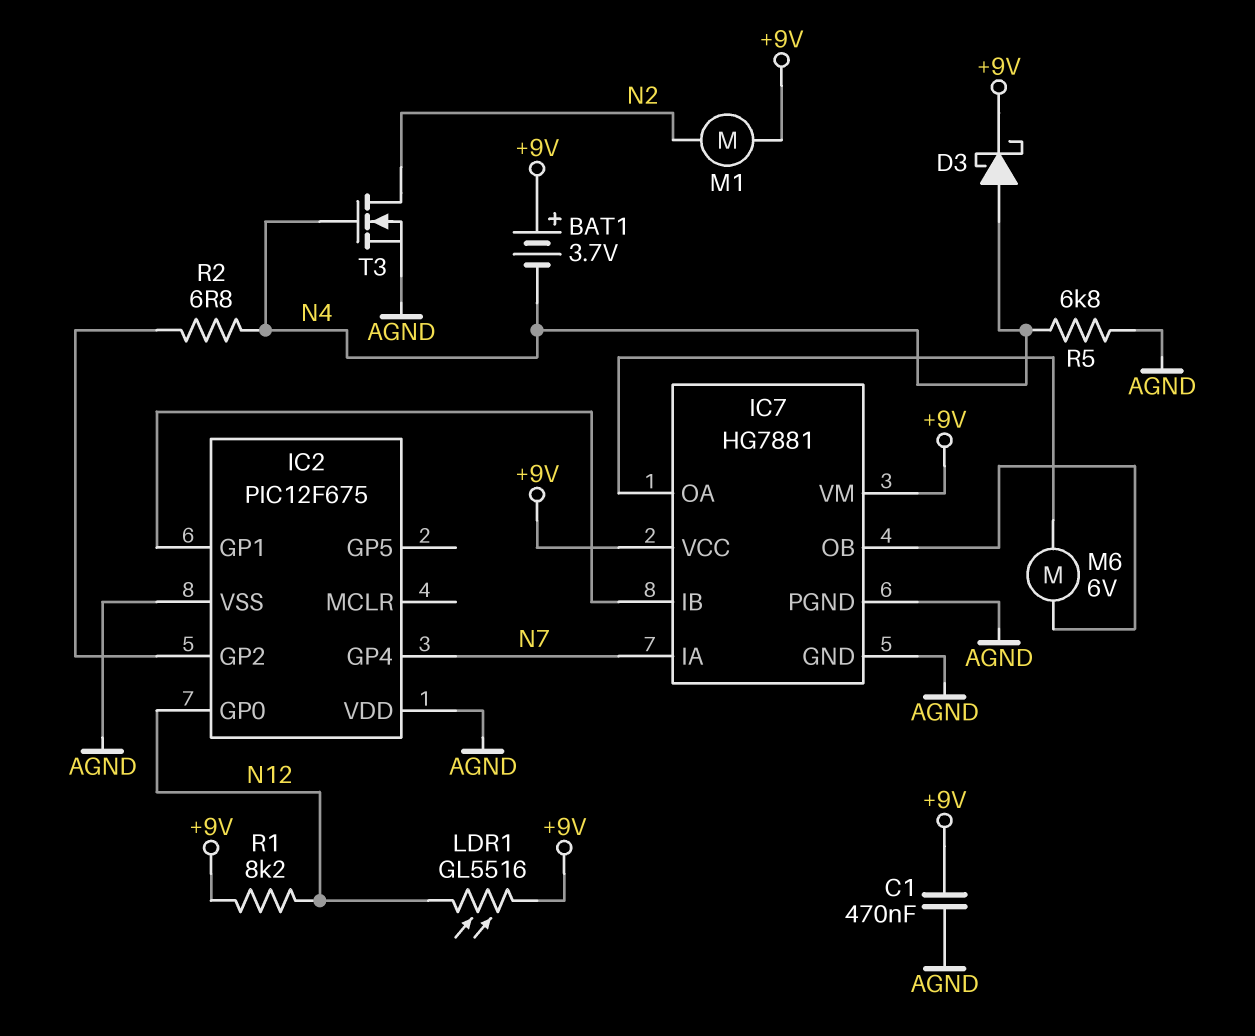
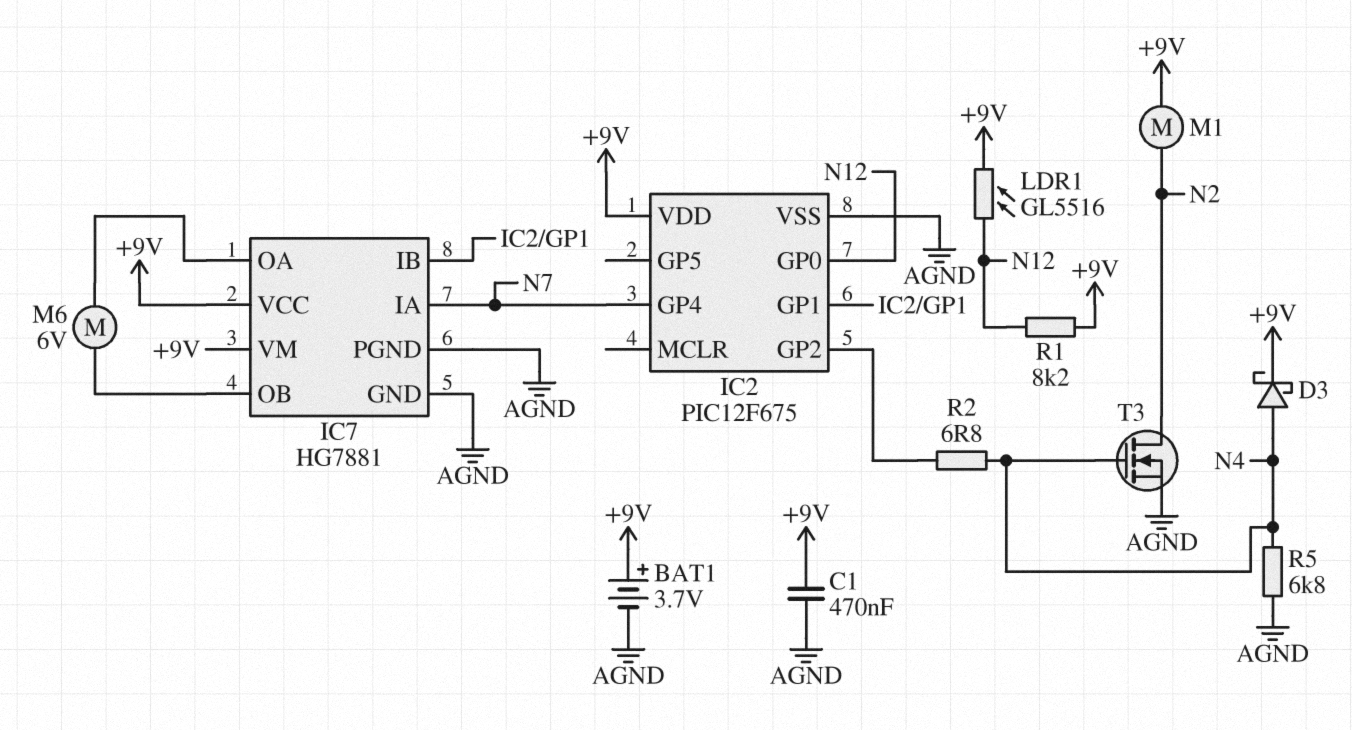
BAT1: 3.7V (plus +9V, minus N4) -> 3.7V (plus +9V, minus AGND)
IC2 pin VDD: AGND -> +9V

